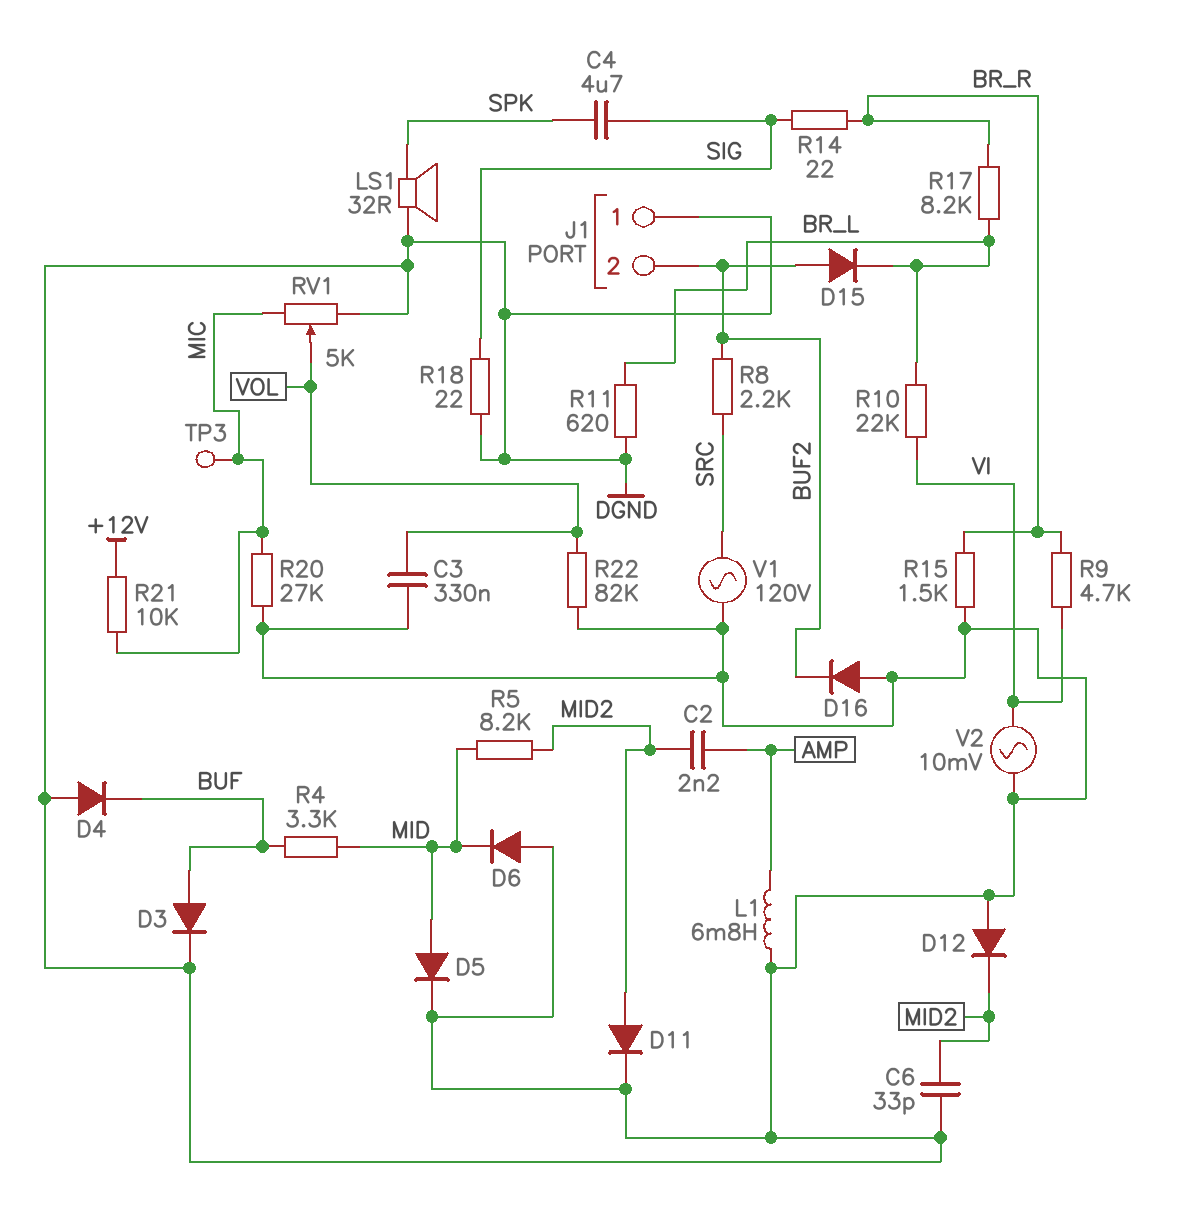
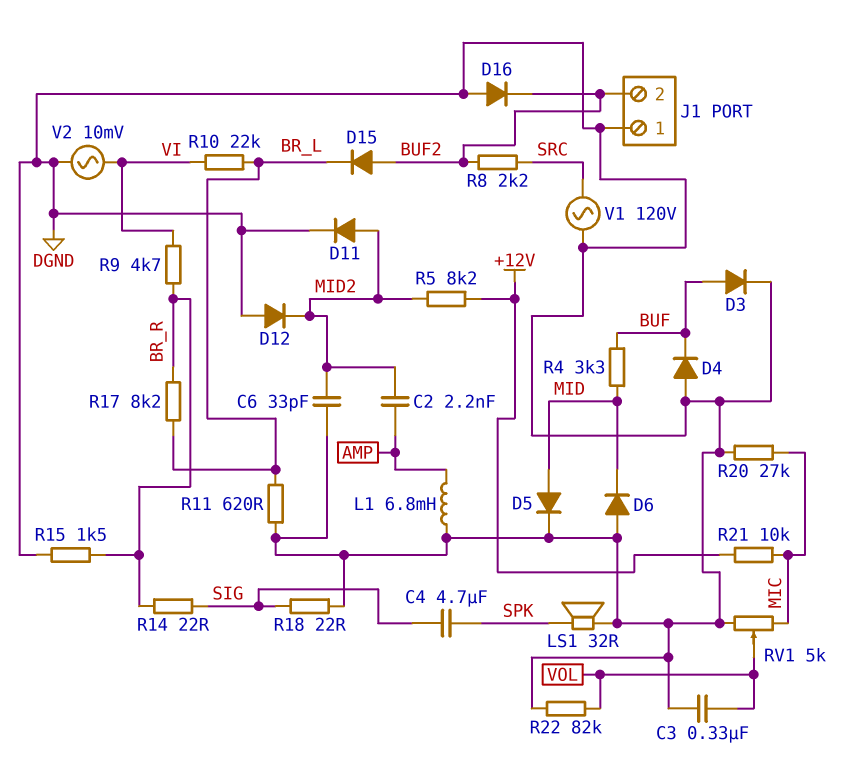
R5: 8.2k (MID, MID2) -> 8.2k (+12V, MID2)
TP3: test point (MIC) -> none

